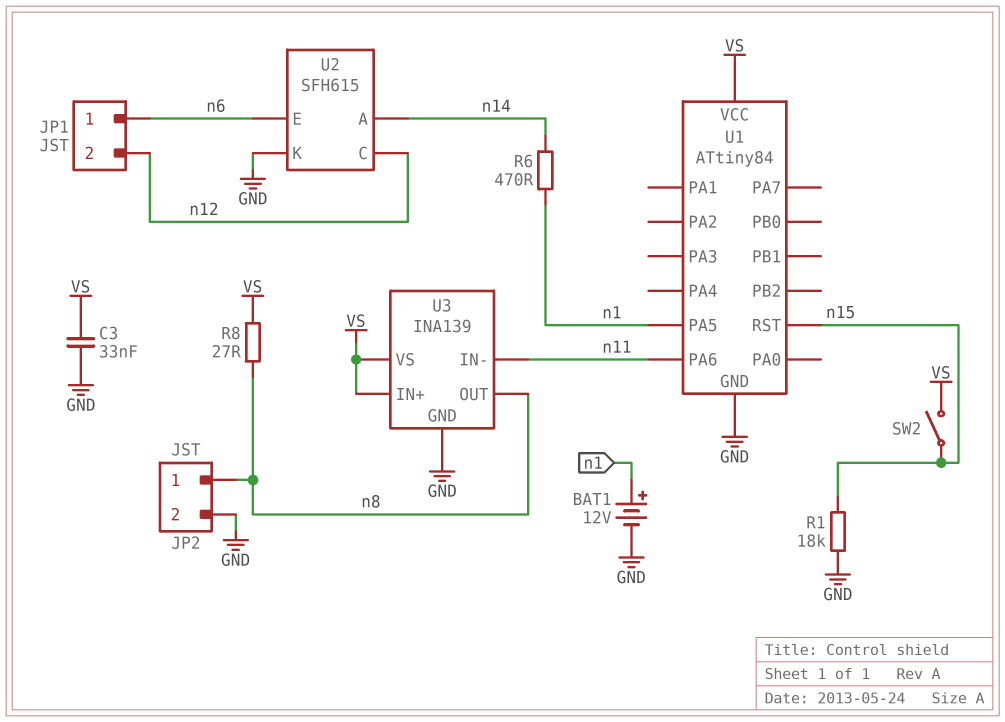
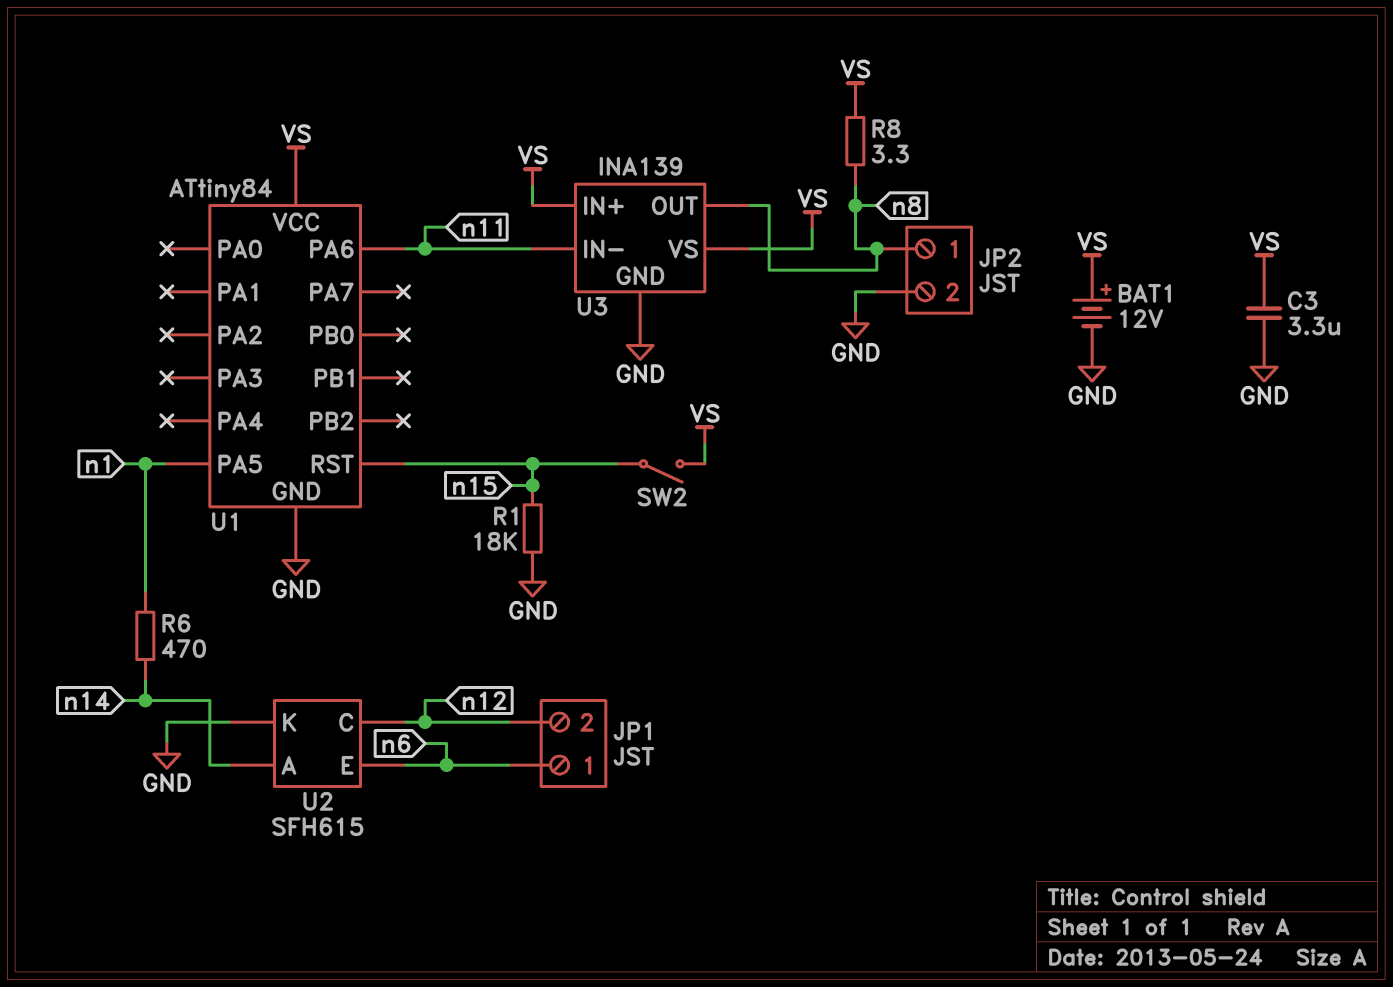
BAT1: 12V (plus n1, minus GND) -> 12V (plus VS, minus GND)
C3: 33nF (GND, VS) -> 3.3uF (GND, VS)
R8: 27 (VS, n8) -> 3.3 (VS, n8)

